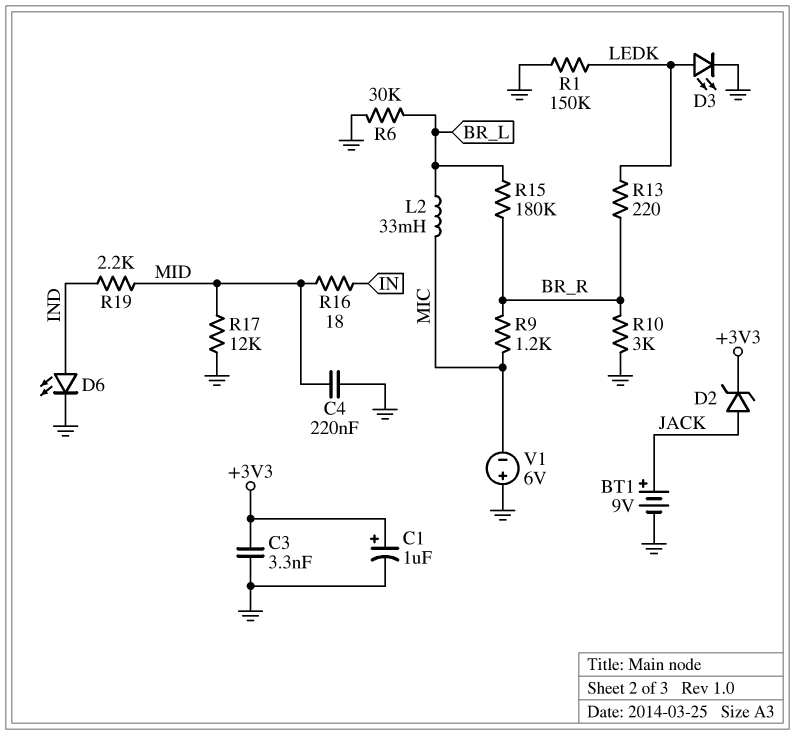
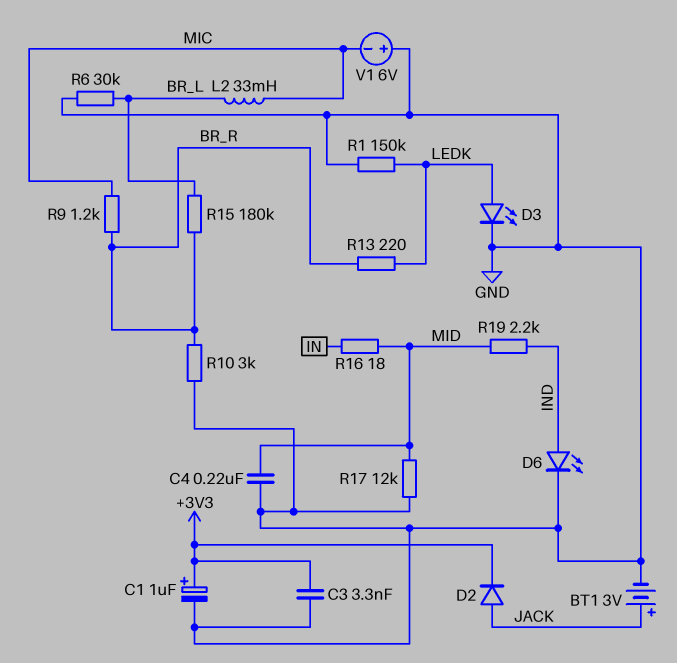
BT1: 9V (plus JACK, minus GND) -> 3V (plus JACK, minus GND)
D2: zener (A JACK, K +3V3) -> diode (A JACK, K +3V3)

